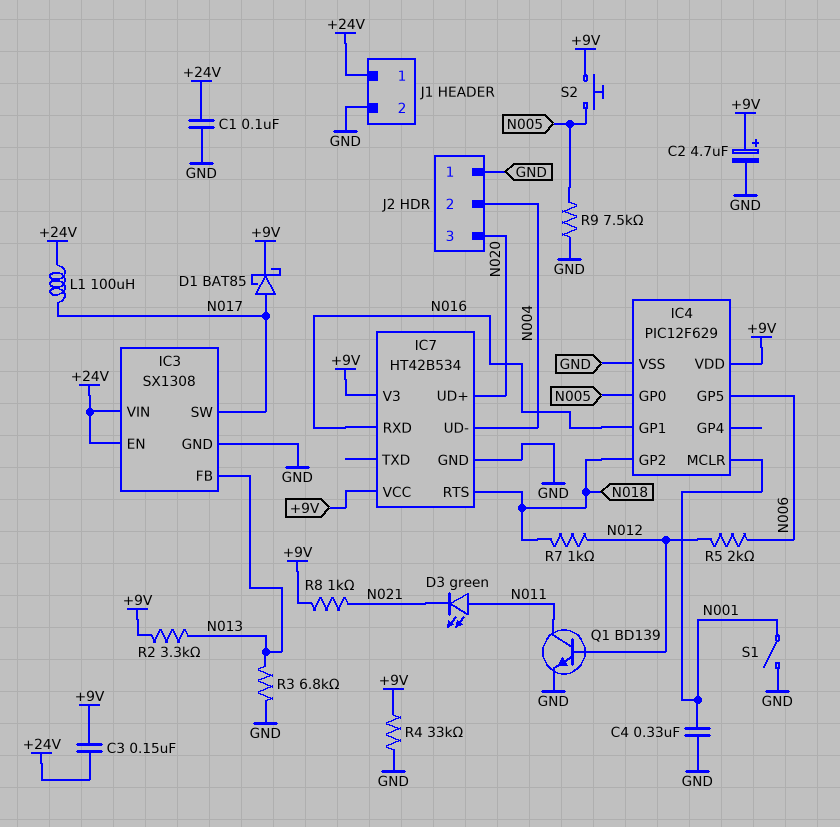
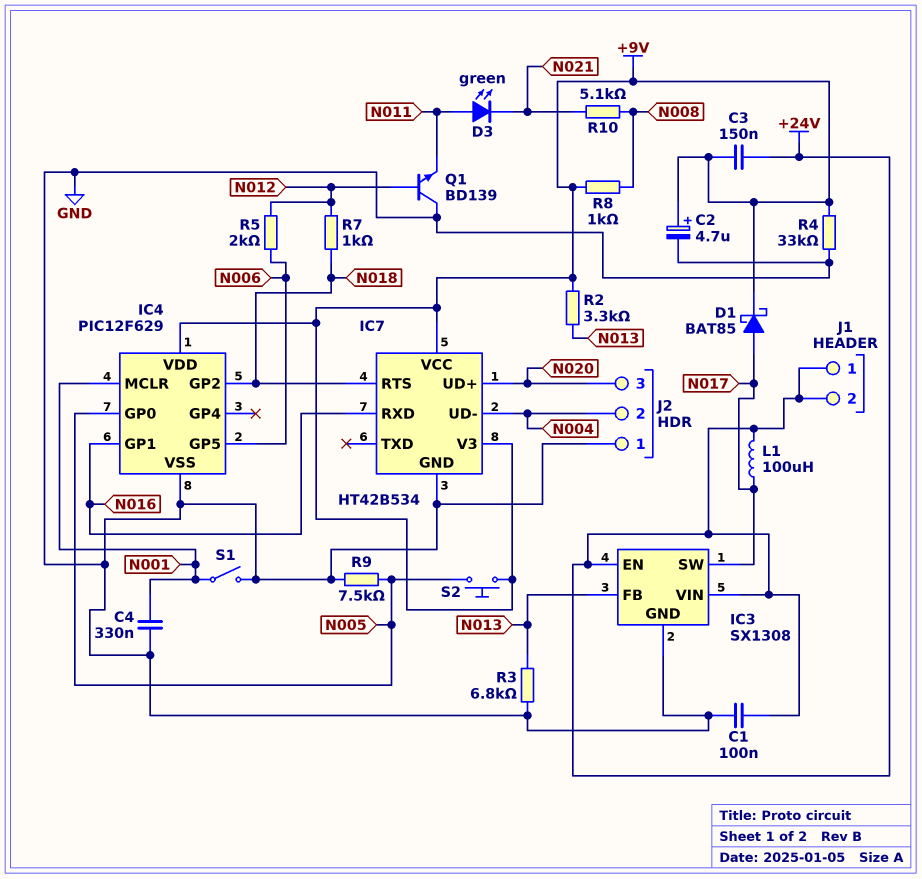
J1 pin 2: GND -> +24V
Q1: NPN BD139 (B N012, C N011, E GND) -> NPN BD139 (B N012, C GND, E N011)
R8: 1k (+9V, N021) -> 1k (+9V, N008)
R10: none -> 5.1k (N008, N021)

